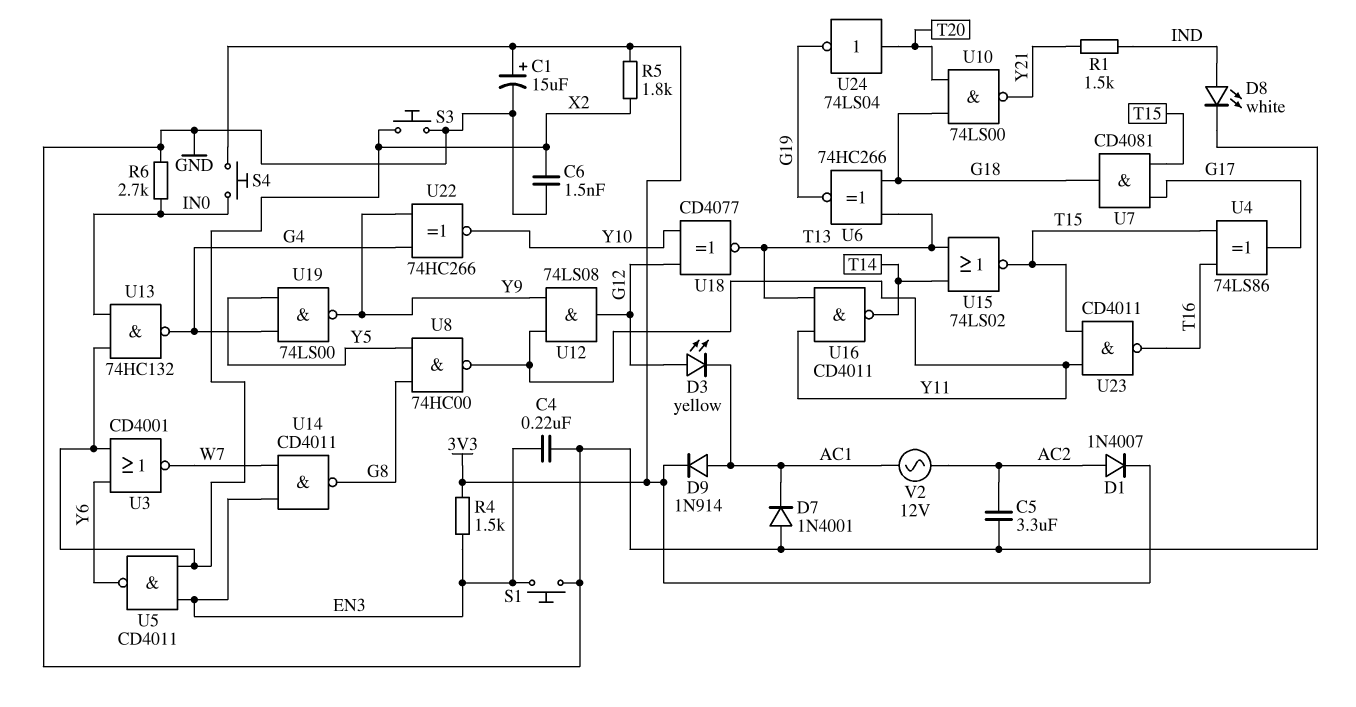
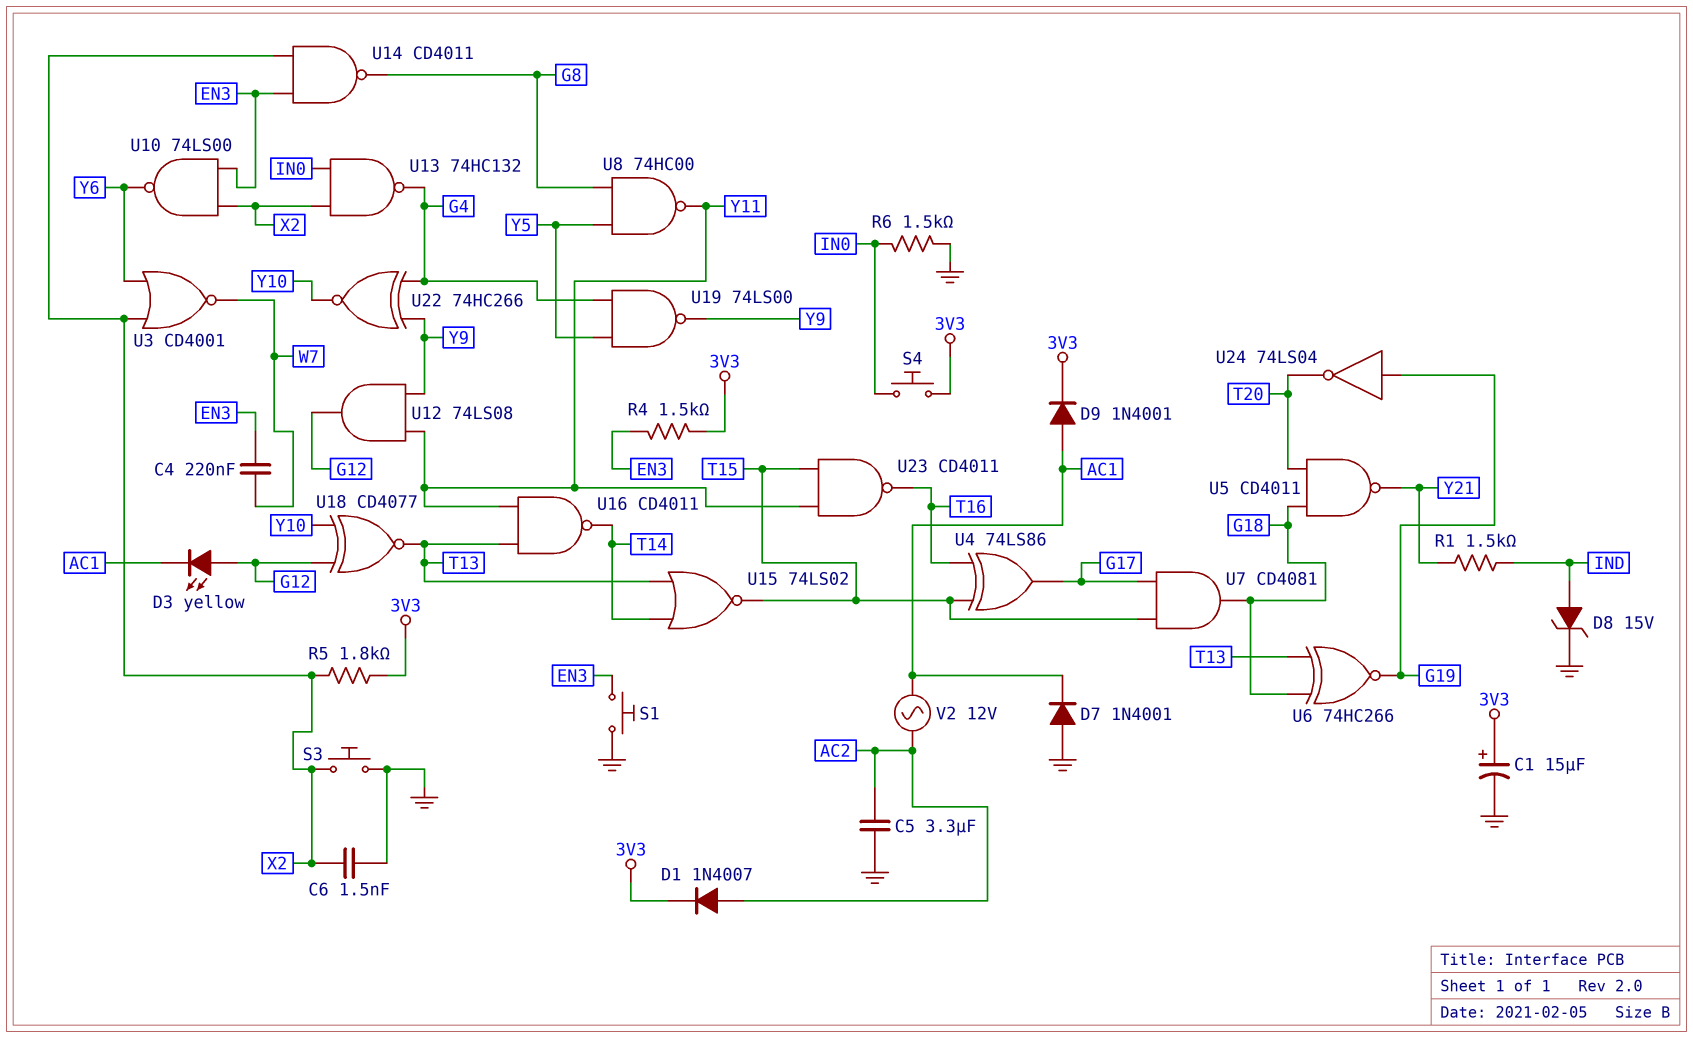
C4: 220nF (EN3, GND) -> 220nF (EN3, W7)
D8: LED white (A IND, K GND) -> zener 15V (A IND, K GND)
D9: diode 1N914 (A AC1, K 3V3) -> diode 1N4001 (A AC1, K 3V3)
R6: 2.7k (GND, IN0) -> 1.5k (GND, IN0)
U5: NAND CD4011 (in EN3, in X2, out Y6) -> NAND CD4011 (in G18, in T20, out Y21)
U10: NAND 74LS00 (in G18, in T20, out Y21) -> NAND 74LS00 (in EN3, in X2, out Y6)
U14: NAND CD4011 (in EN3, in W7, out G8) -> NAND CD4011 (in EN3, in X2, out G8)
U24: NOT 74LS04 (in T20, out G19) -> NOT 74LS04 (in G19, out T20)

